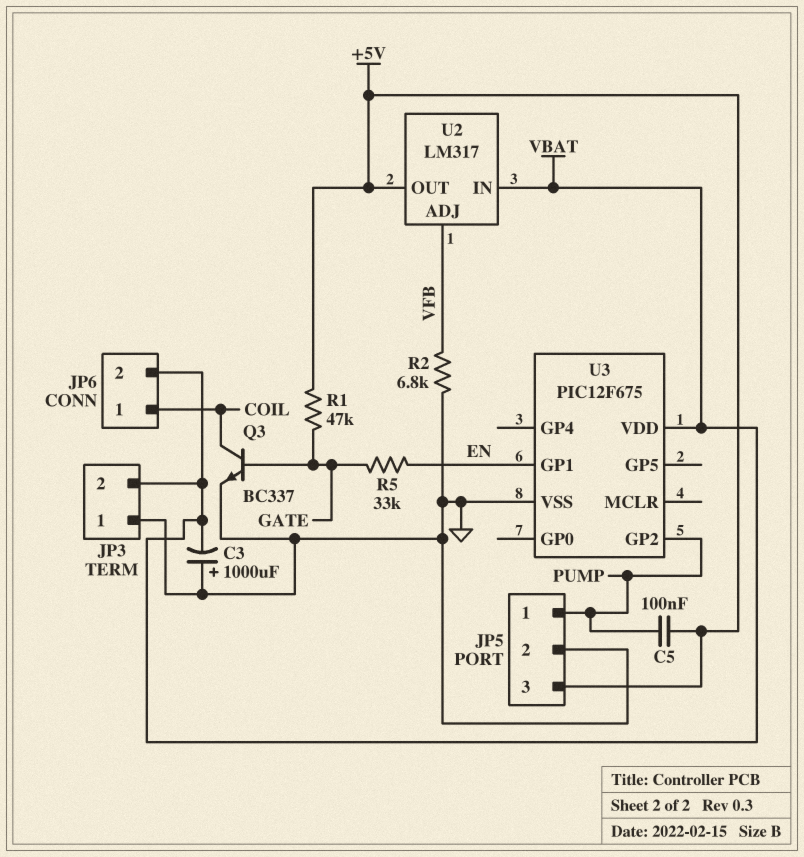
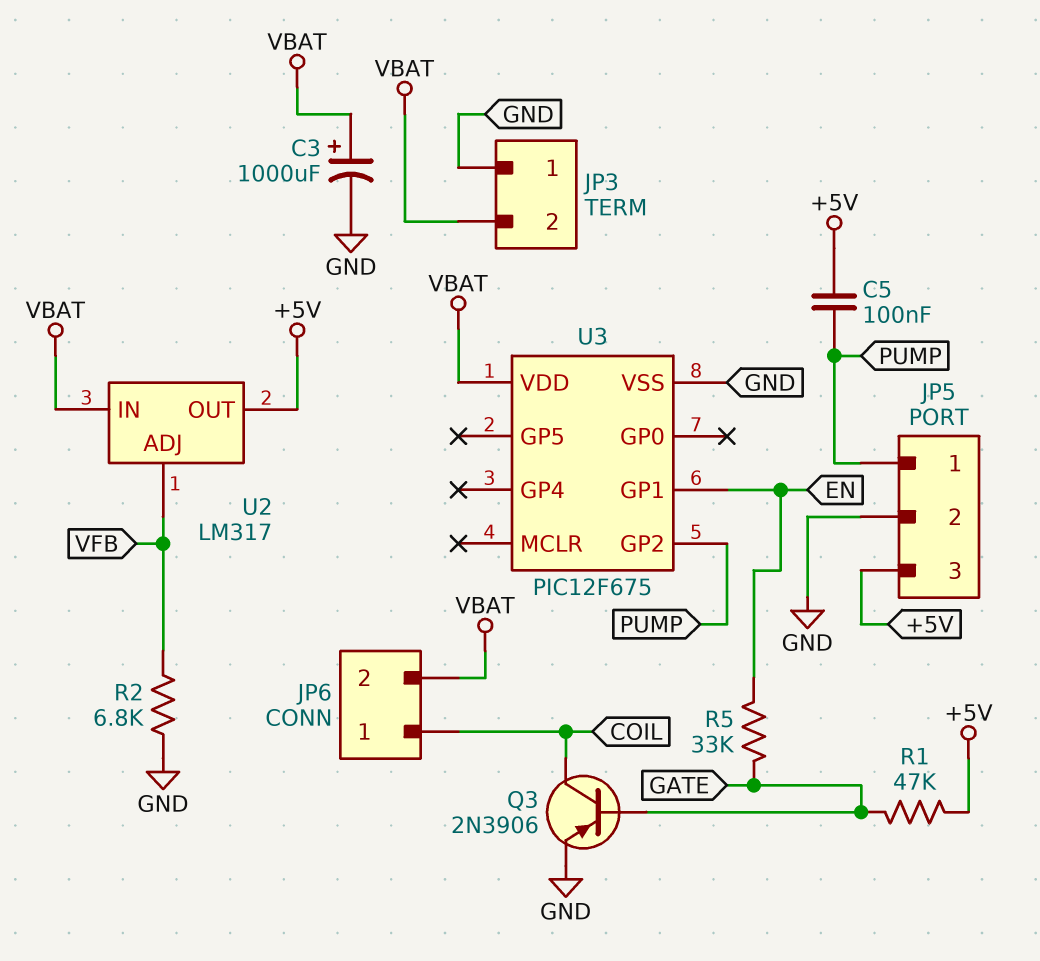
C3: 1000uF (plus GND, minus VBAT) -> 1000uF (plus VBAT, minus GND)
Q3: NPN BC337 (B GATE, C COIL, E GND) -> PNP 2N3906 (B GATE, C COIL, E GND)

